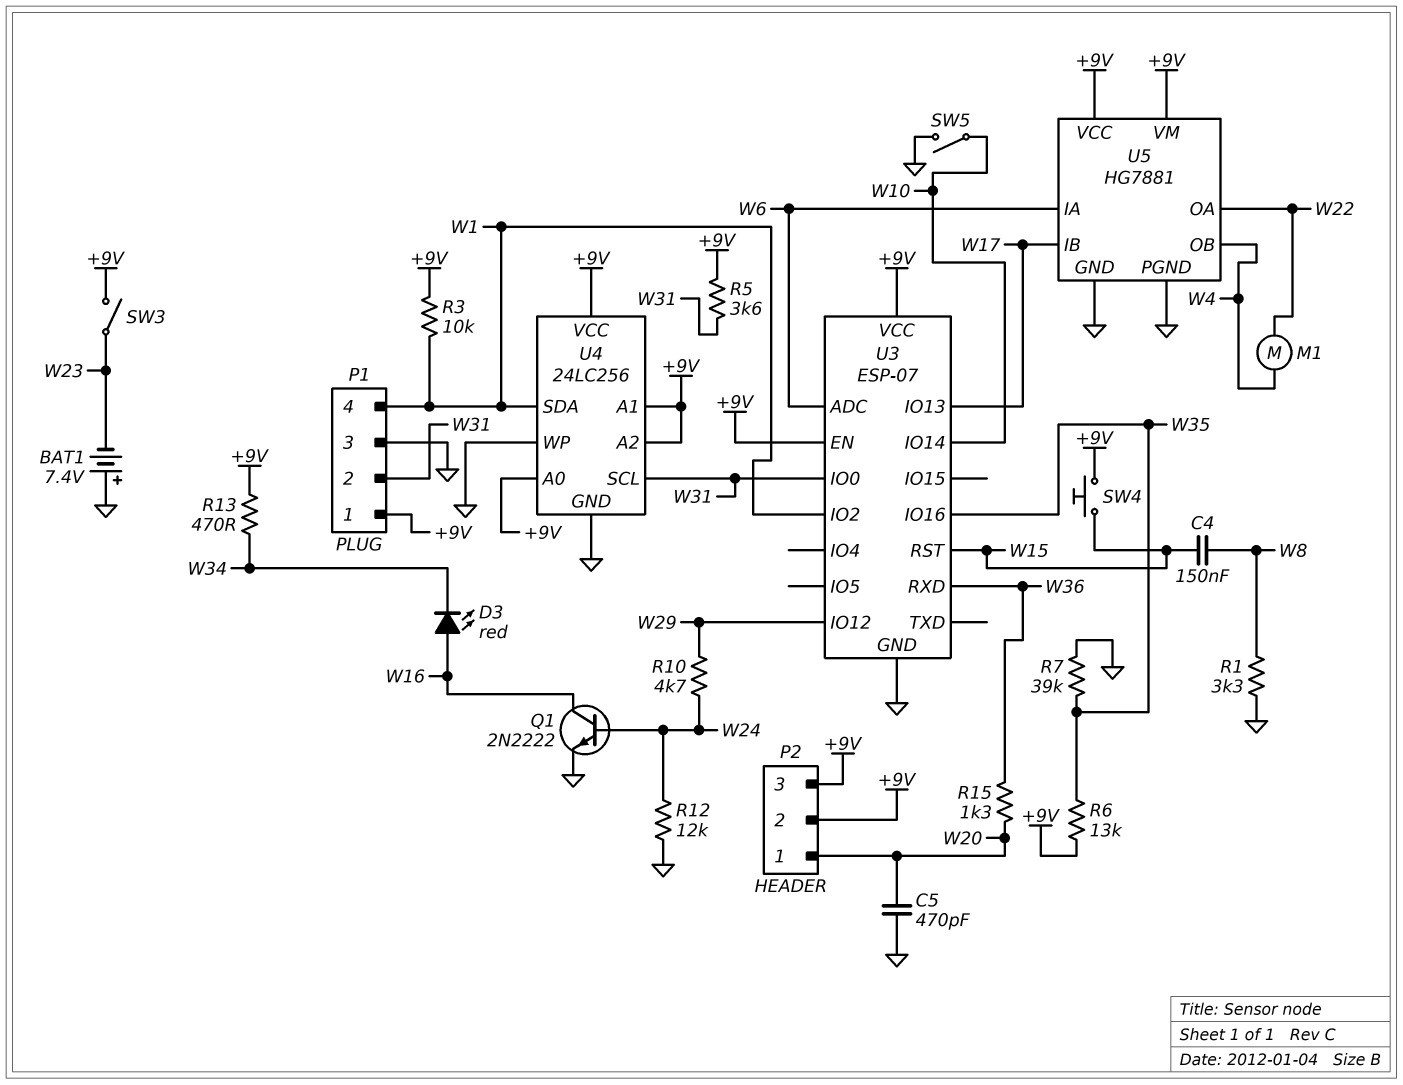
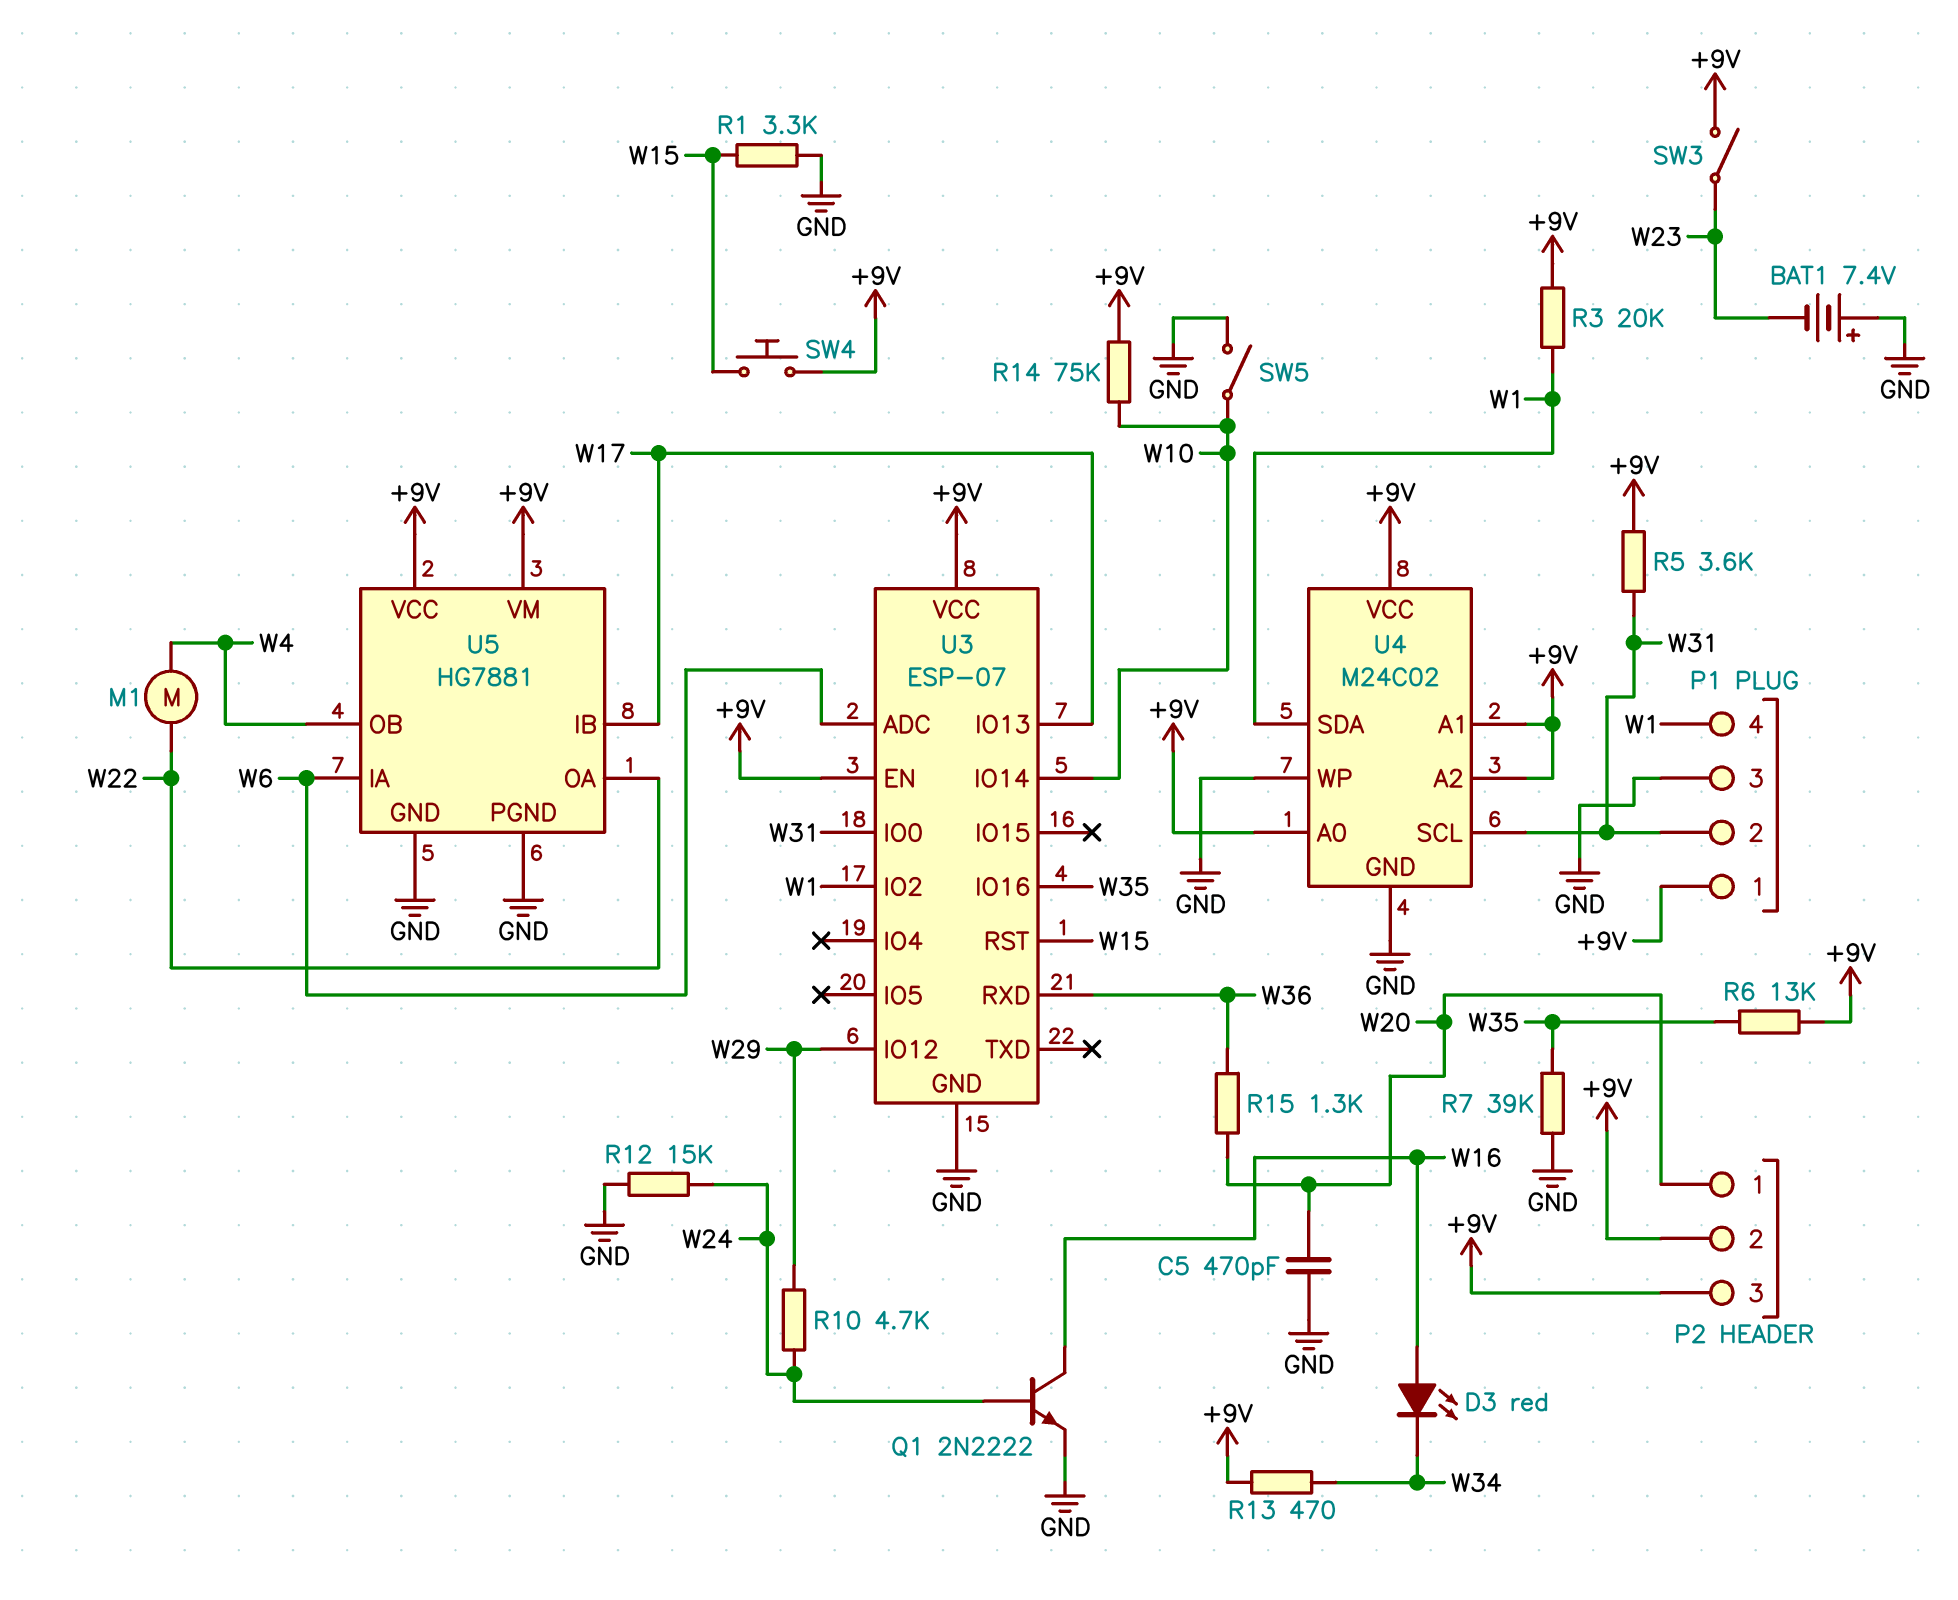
C4: 150nF (W8, W15) -> none
R1: 3.3k (GND, W8) -> 3.3k (GND, W15)
R3: 10k (+9V, W1) -> 20k (+9V, W1)
R12: 12k (GND, W24) -> 15k (GND, W24)
R14: none -> 75k (+9V, W10)
U4: 24LC256 -> M24C02

